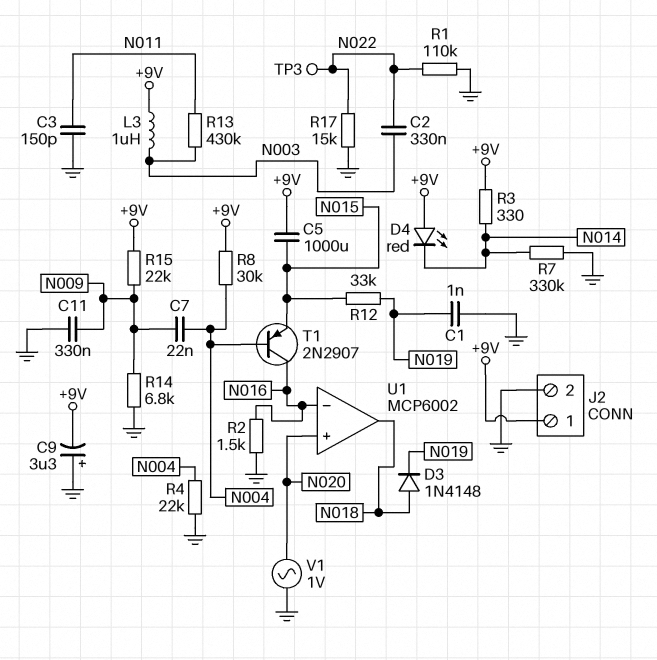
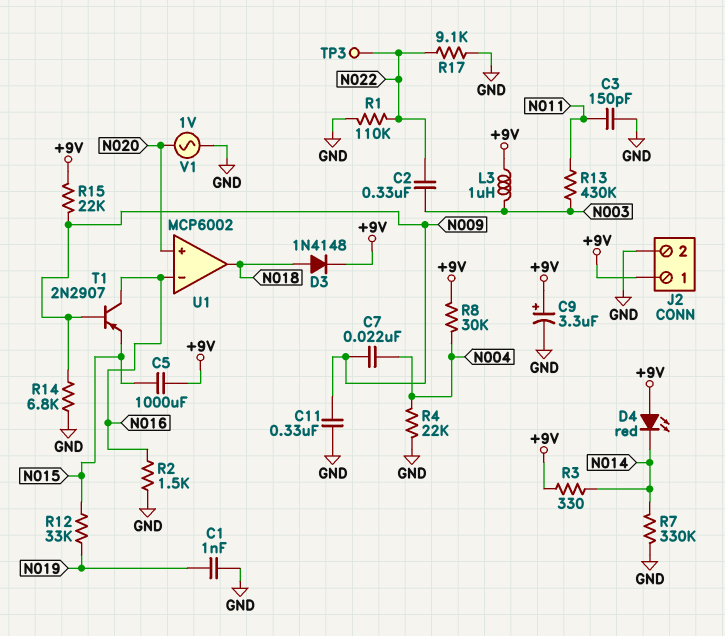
C9: 3.3uF (plus GND, minus +9V) -> 3.3uF (plus +9V, minus GND)
D3: diode 1N4148 (A N018, K N019) -> diode 1N4148 (A N018, K +9V)
R17: 15k (GND, N022) -> 9.1k (GND, N022)
T1: PNP 2N2907 (B N004, C N016, E N015) -> PNP 2N2907 (B N009, C N016, E N015)

